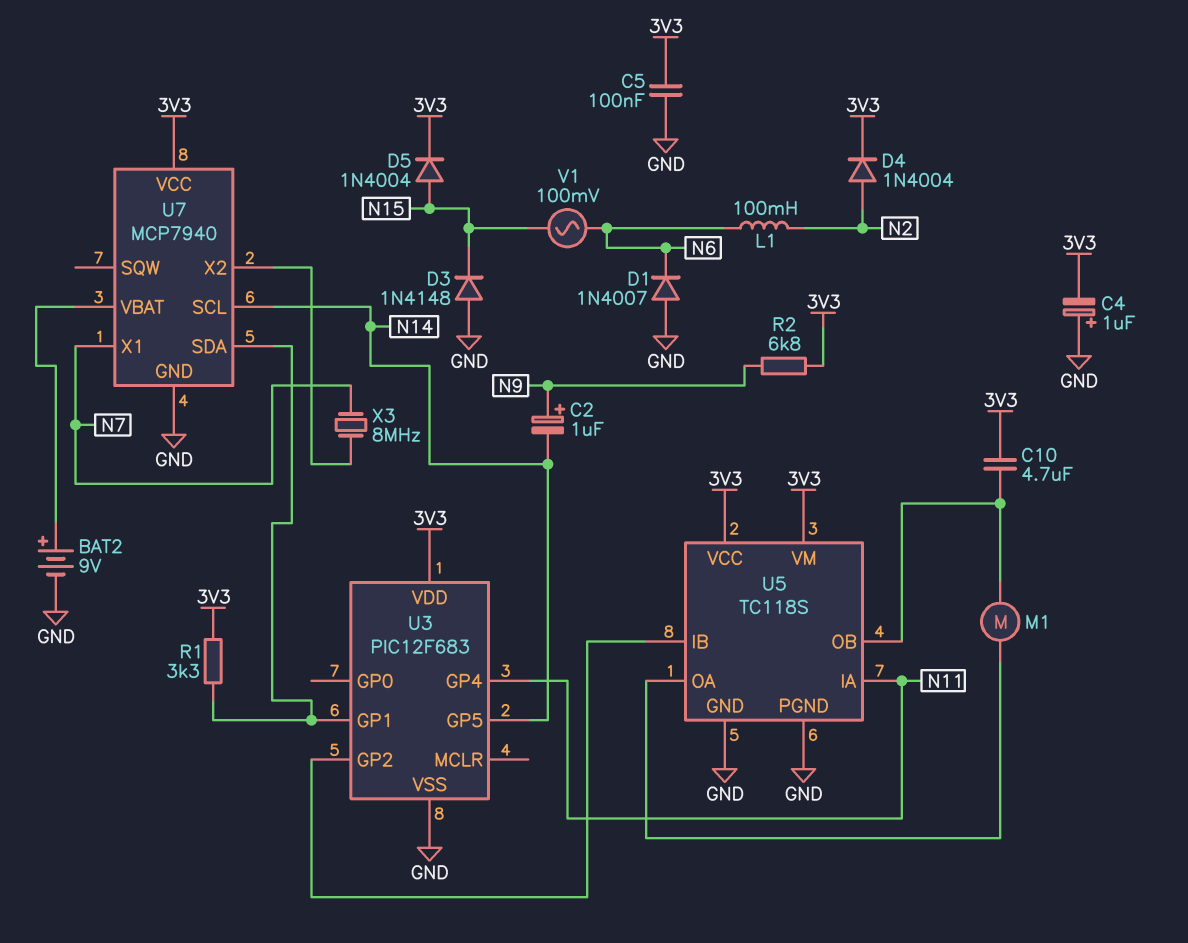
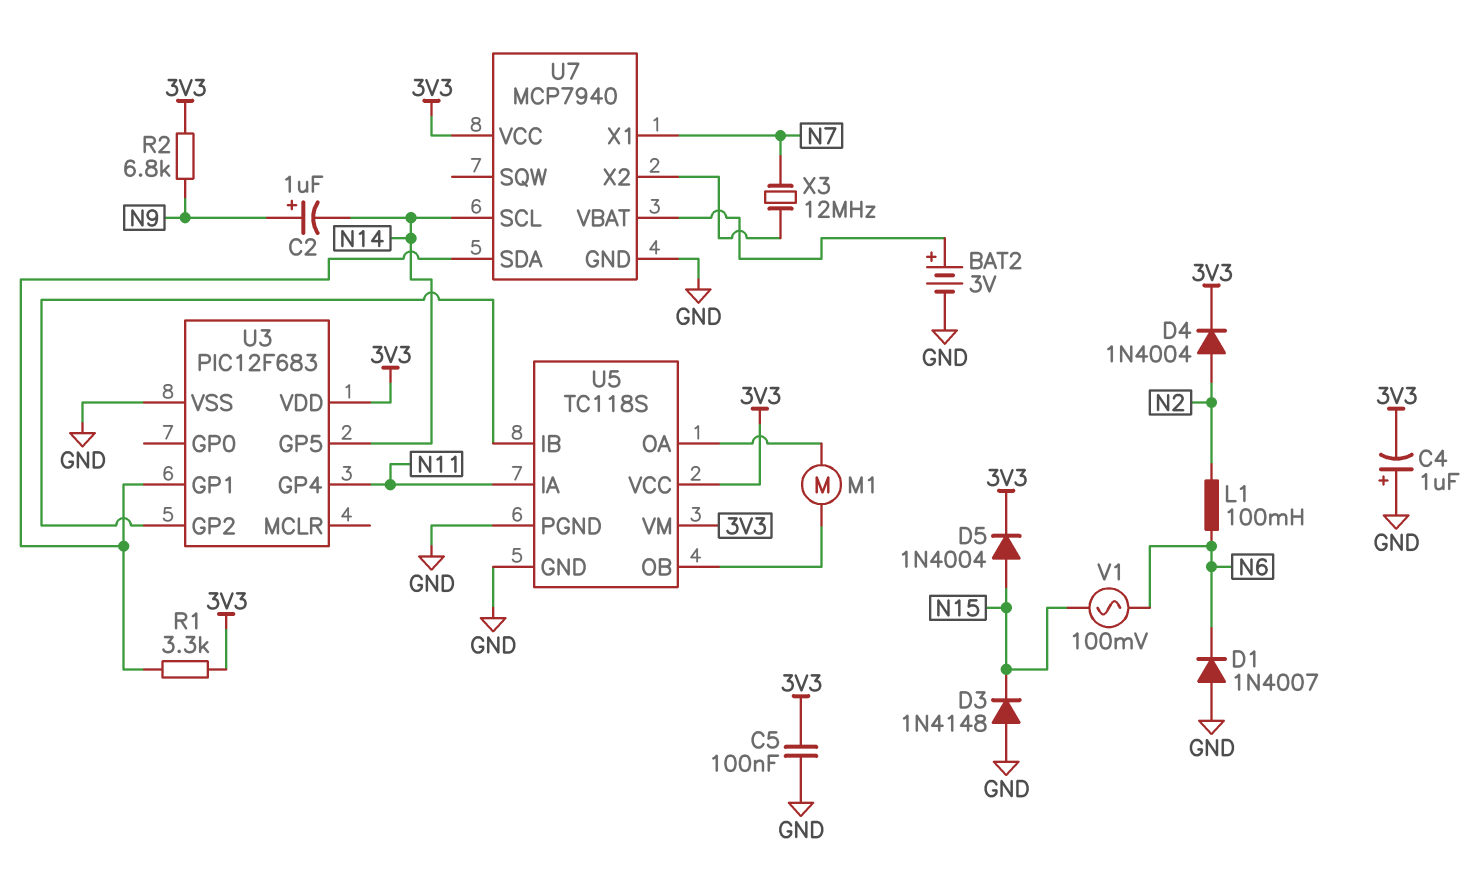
BAT2: 9V (plus U7/VBAT, minus GND) -> 3V (plus U7/VBAT, minus GND)
C10: 4.7uF (3V3, U5/OB) -> none
X3: 8MHz (N7, U7/X2) -> 12MHz (N7, U7/X2)

